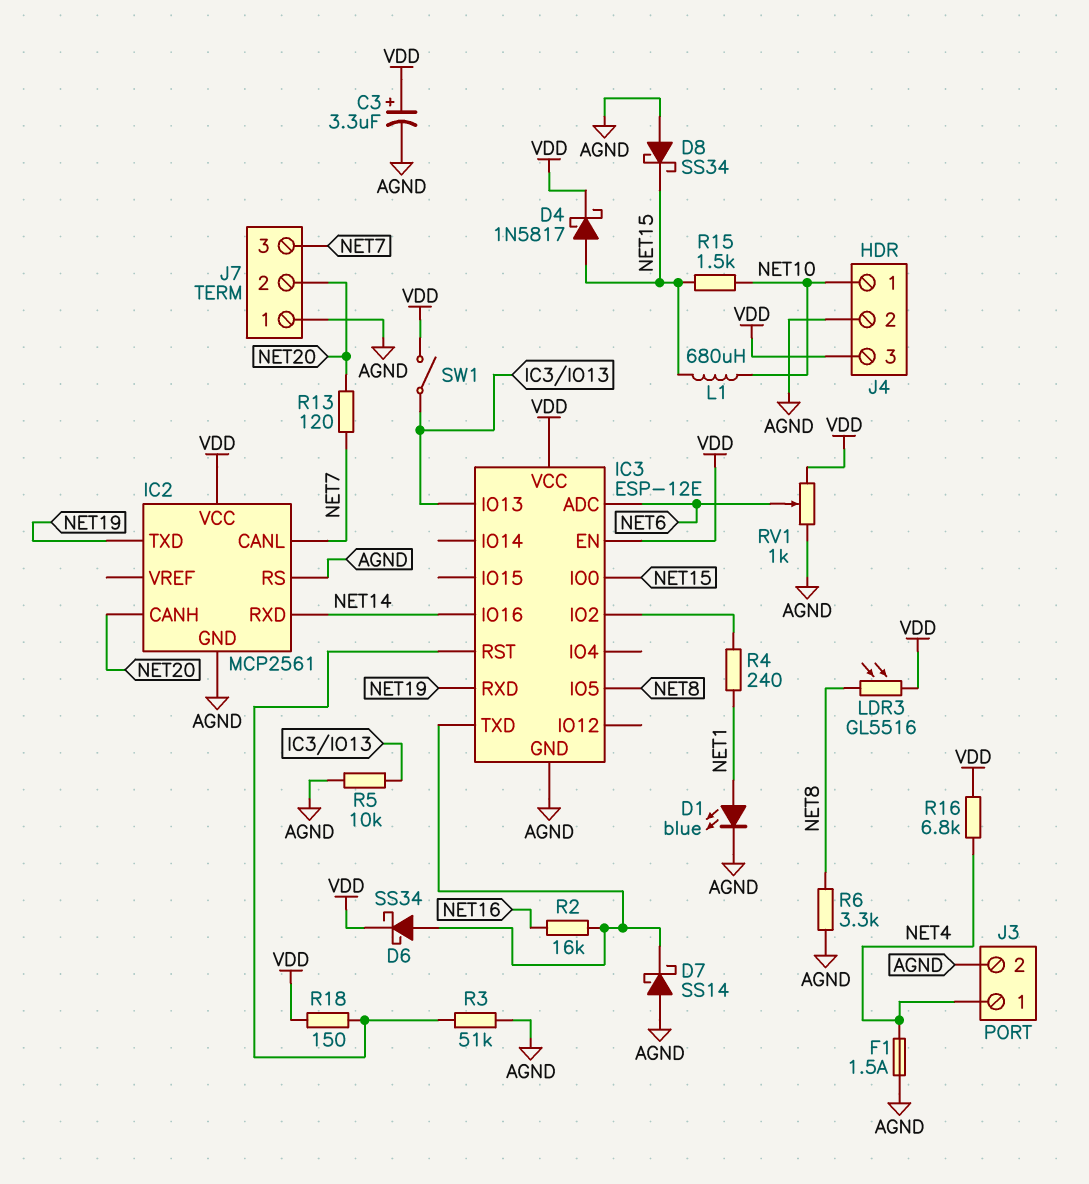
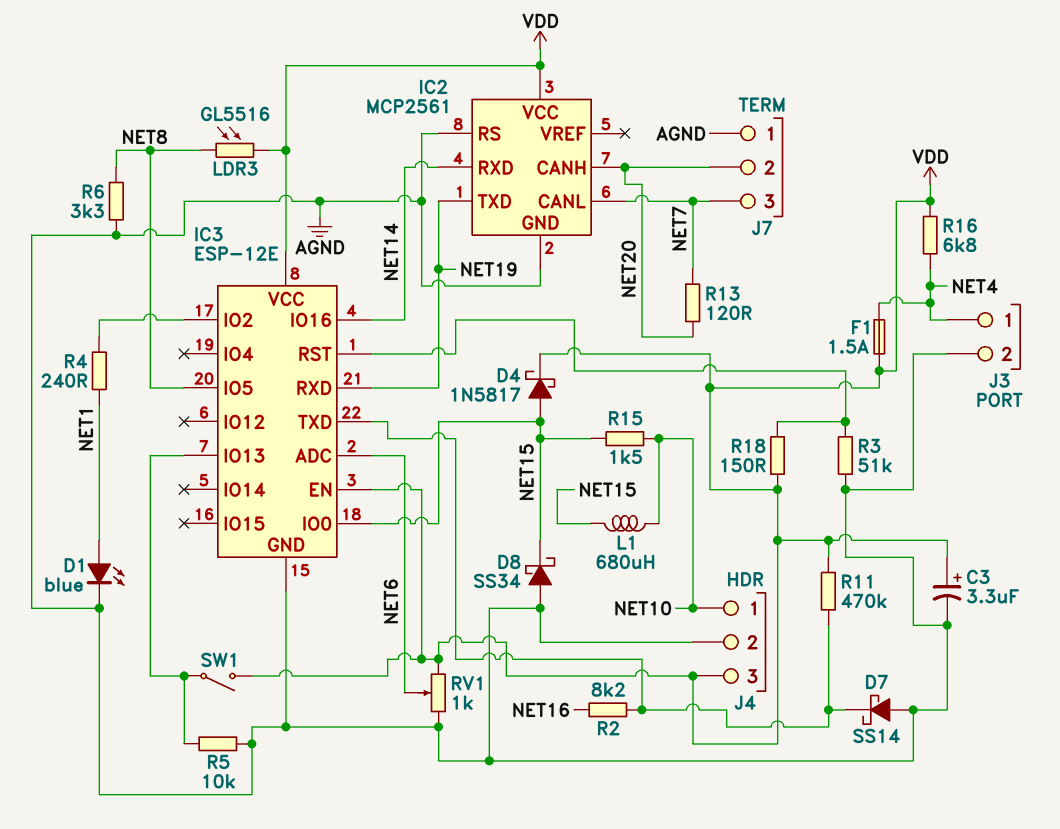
D6: schottky SS34 (A IC3/TXD, K VDD) -> none
F1: 1.5A (AGND, NET4) -> 1.5A (NET4, VDD)
R2: 16k (IC3/TXD, NET16) -> 8.2k (IC3/TXD, NET16)
R11: none -> 470k (IC3/TXD, VDD)

